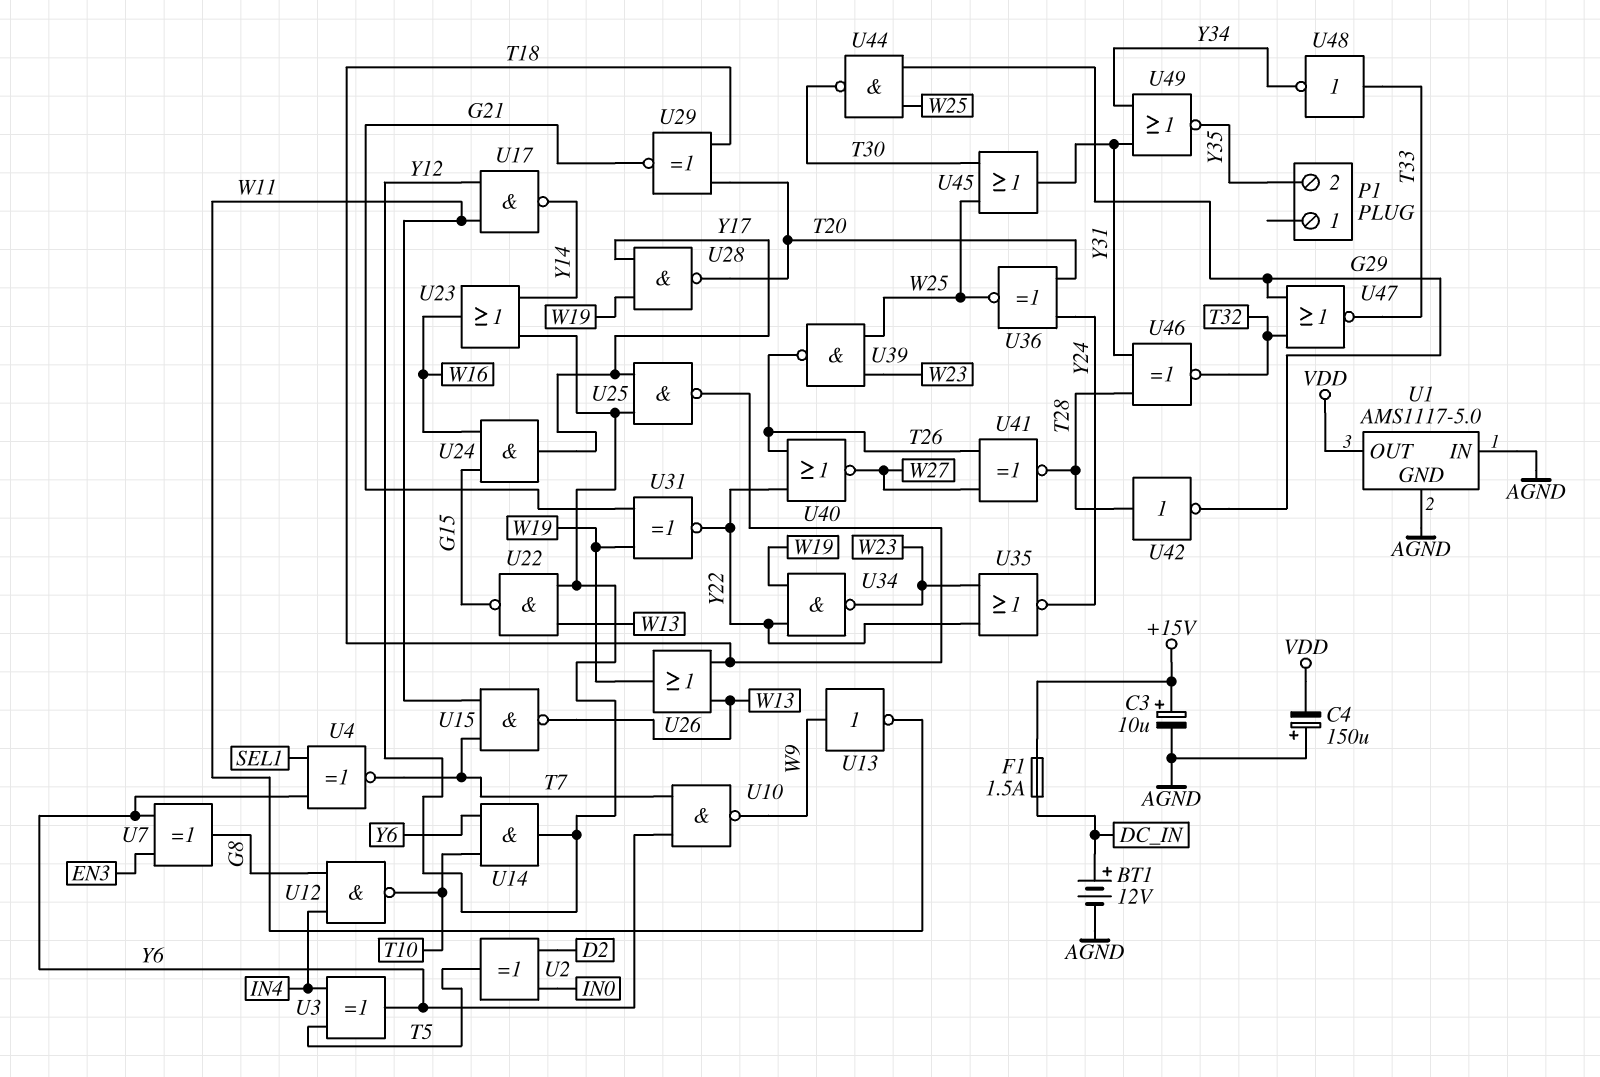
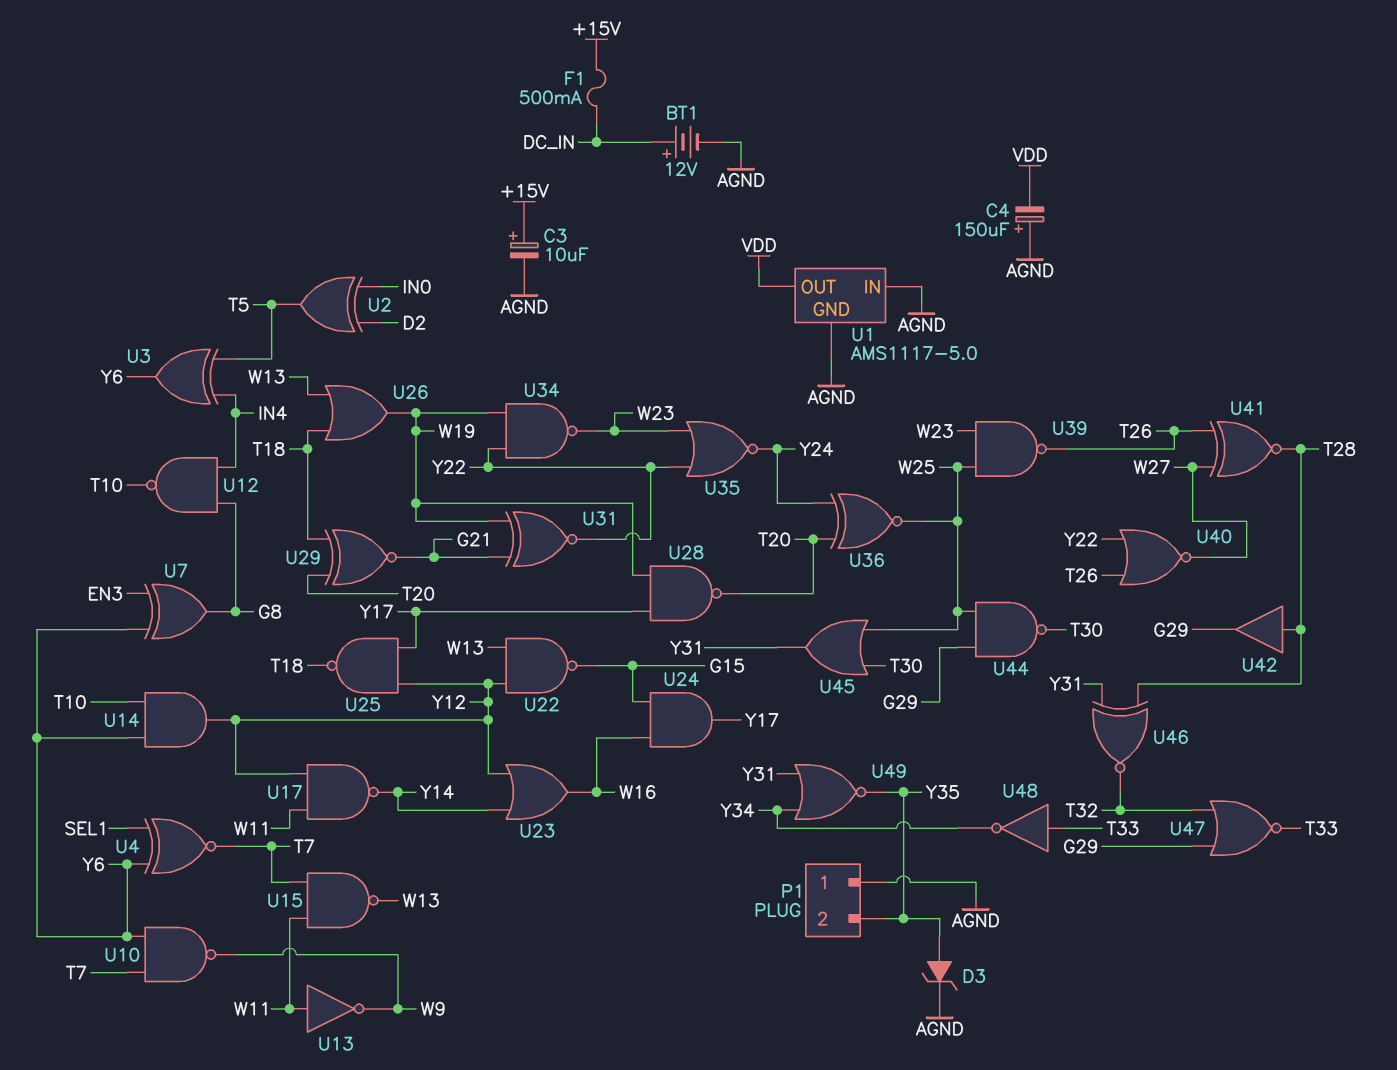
D3: none -> zener (A Y35, K AGND)
F1: 1.5A (+15V, DC_IN) -> 500mA (+15V, DC_IN)
P1 pin 1: none -> AGND
U13: NOT (in W9, out W11) -> NOT (in W11, out W9)
U42: NOT (in T28, out G29) -> buffer (in T28, out G29)

